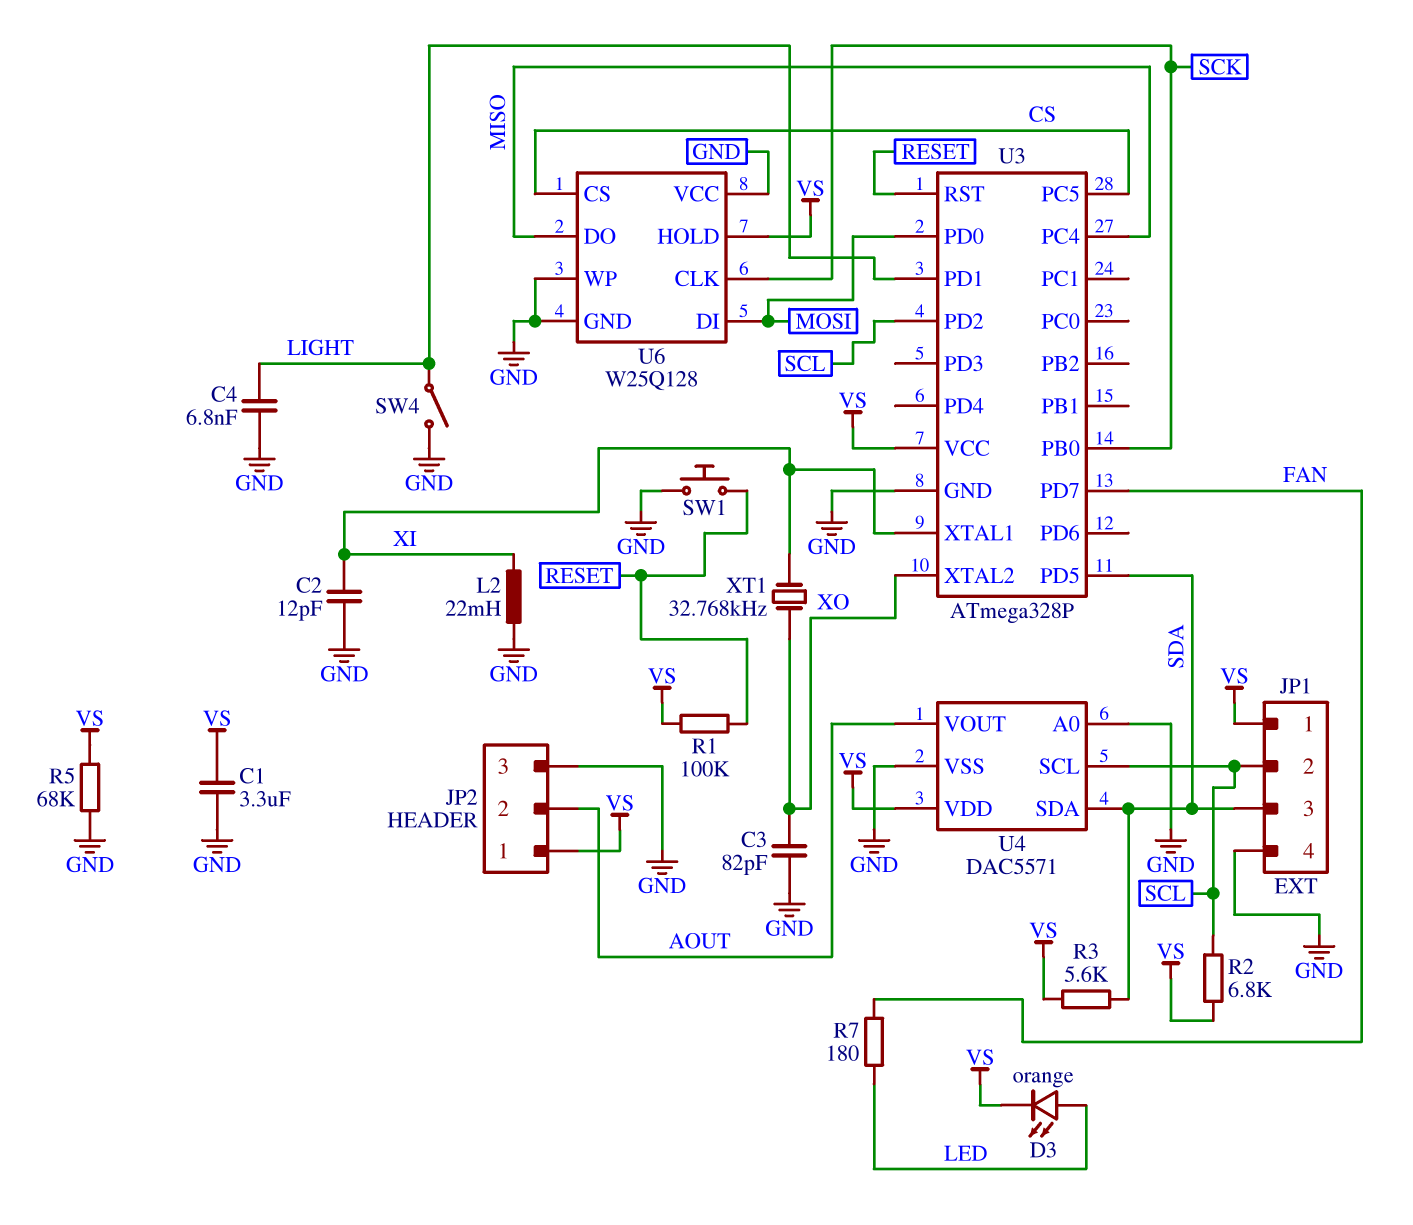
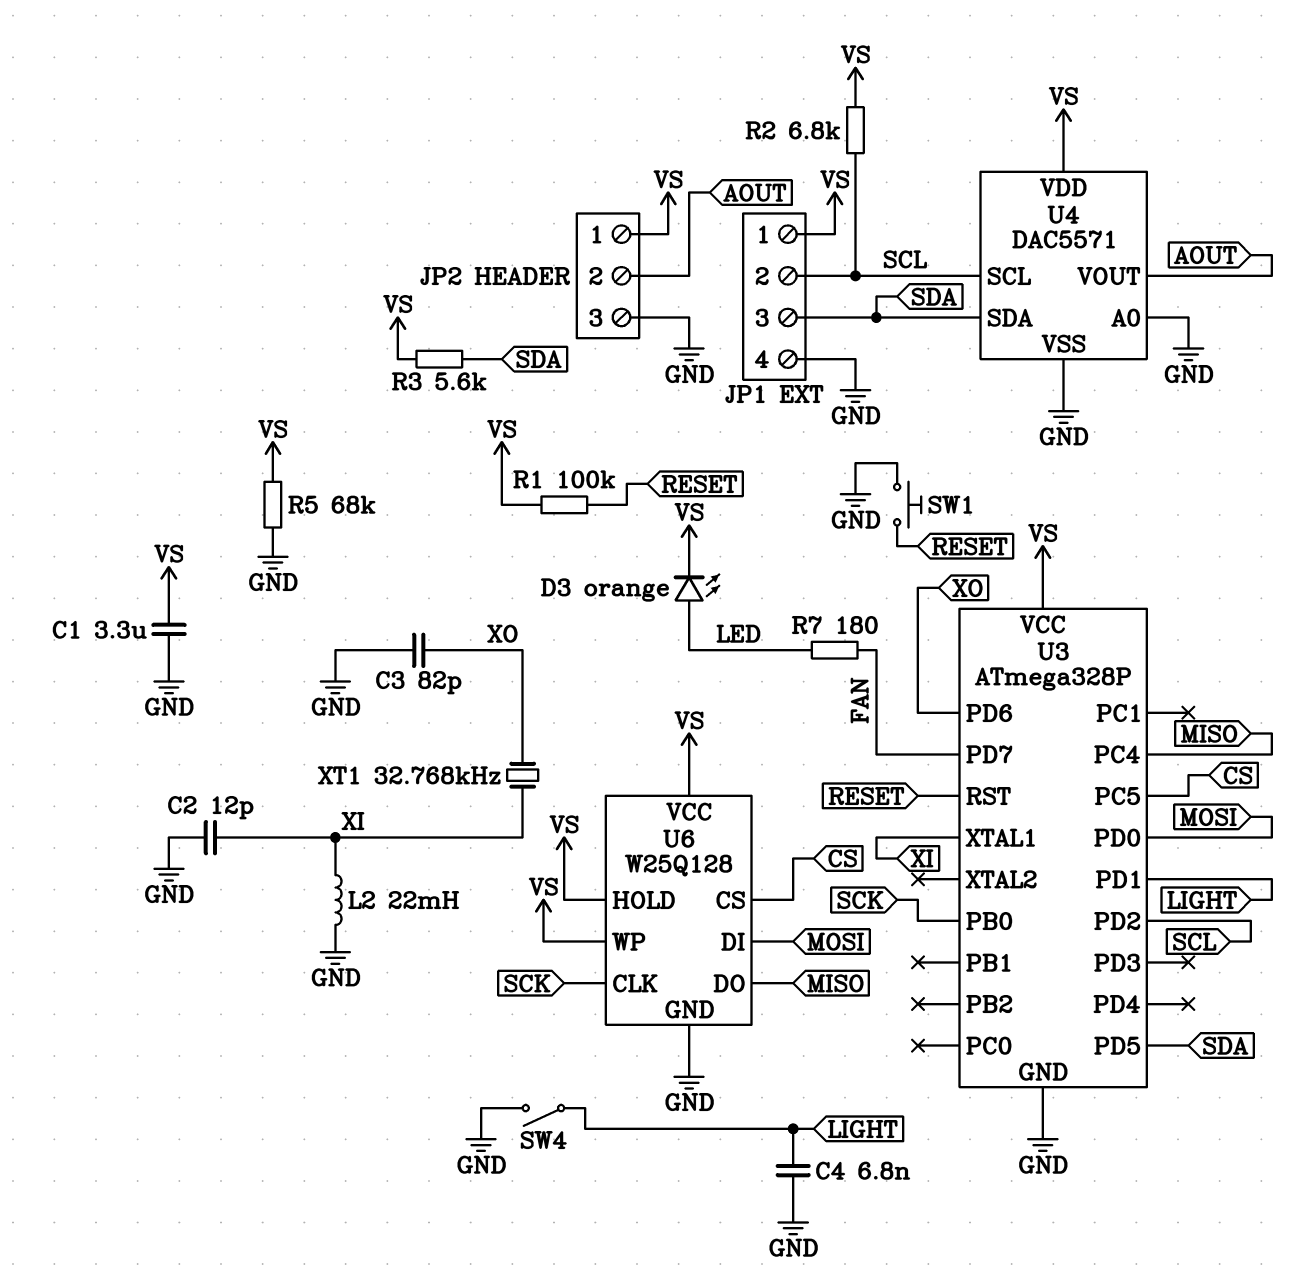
U3 pin PD6: none -> XO
U3 pin XTAL2: XO -> none
U6 pin VCC: GND -> VS
U6 pin WP: GND -> VS

